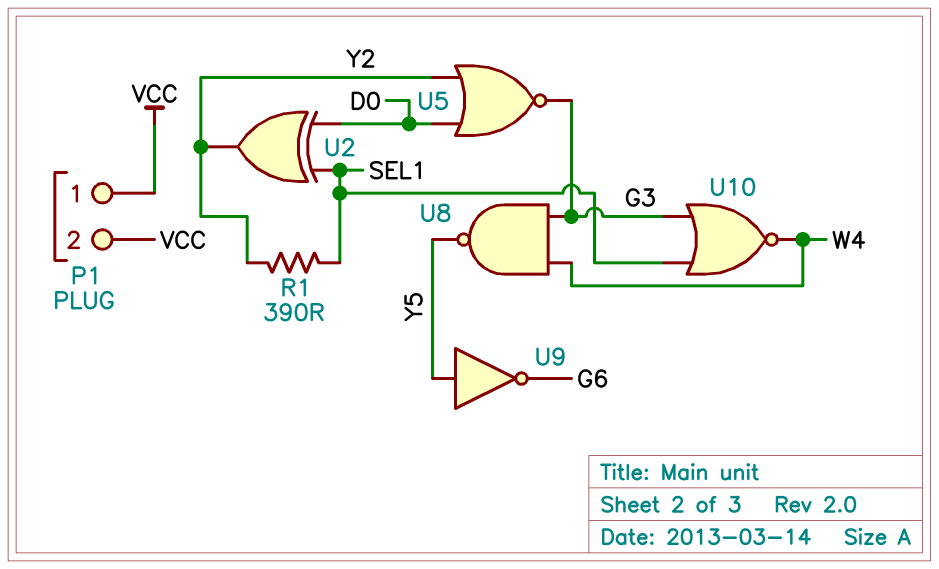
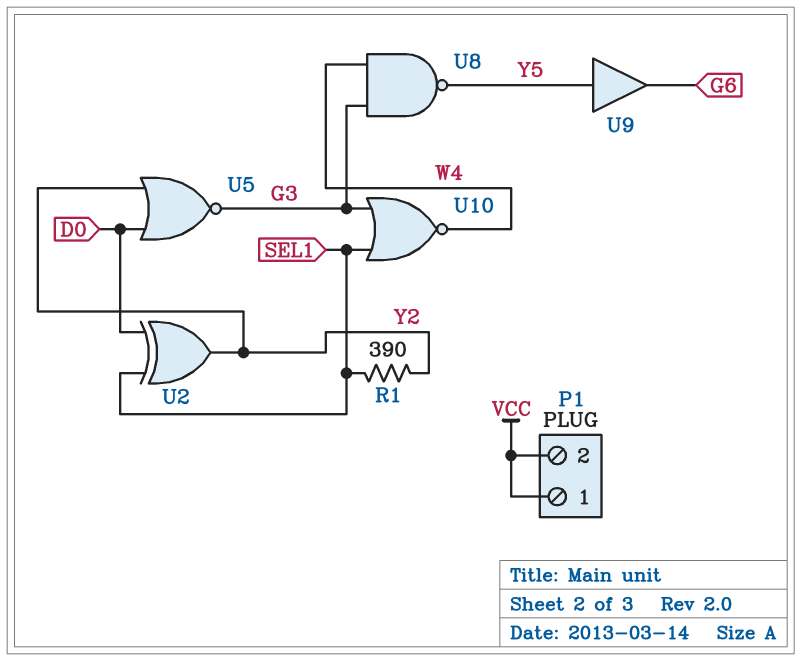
U9: NOT (in Y5, out G6) -> buffer (in Y5, out G6)

